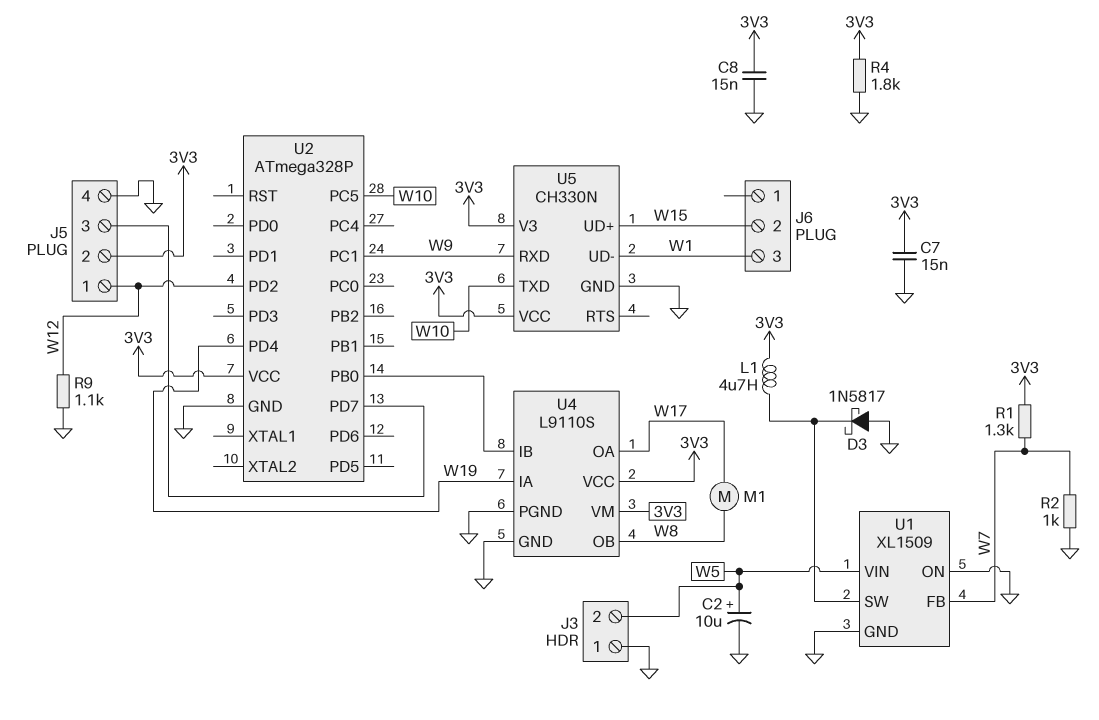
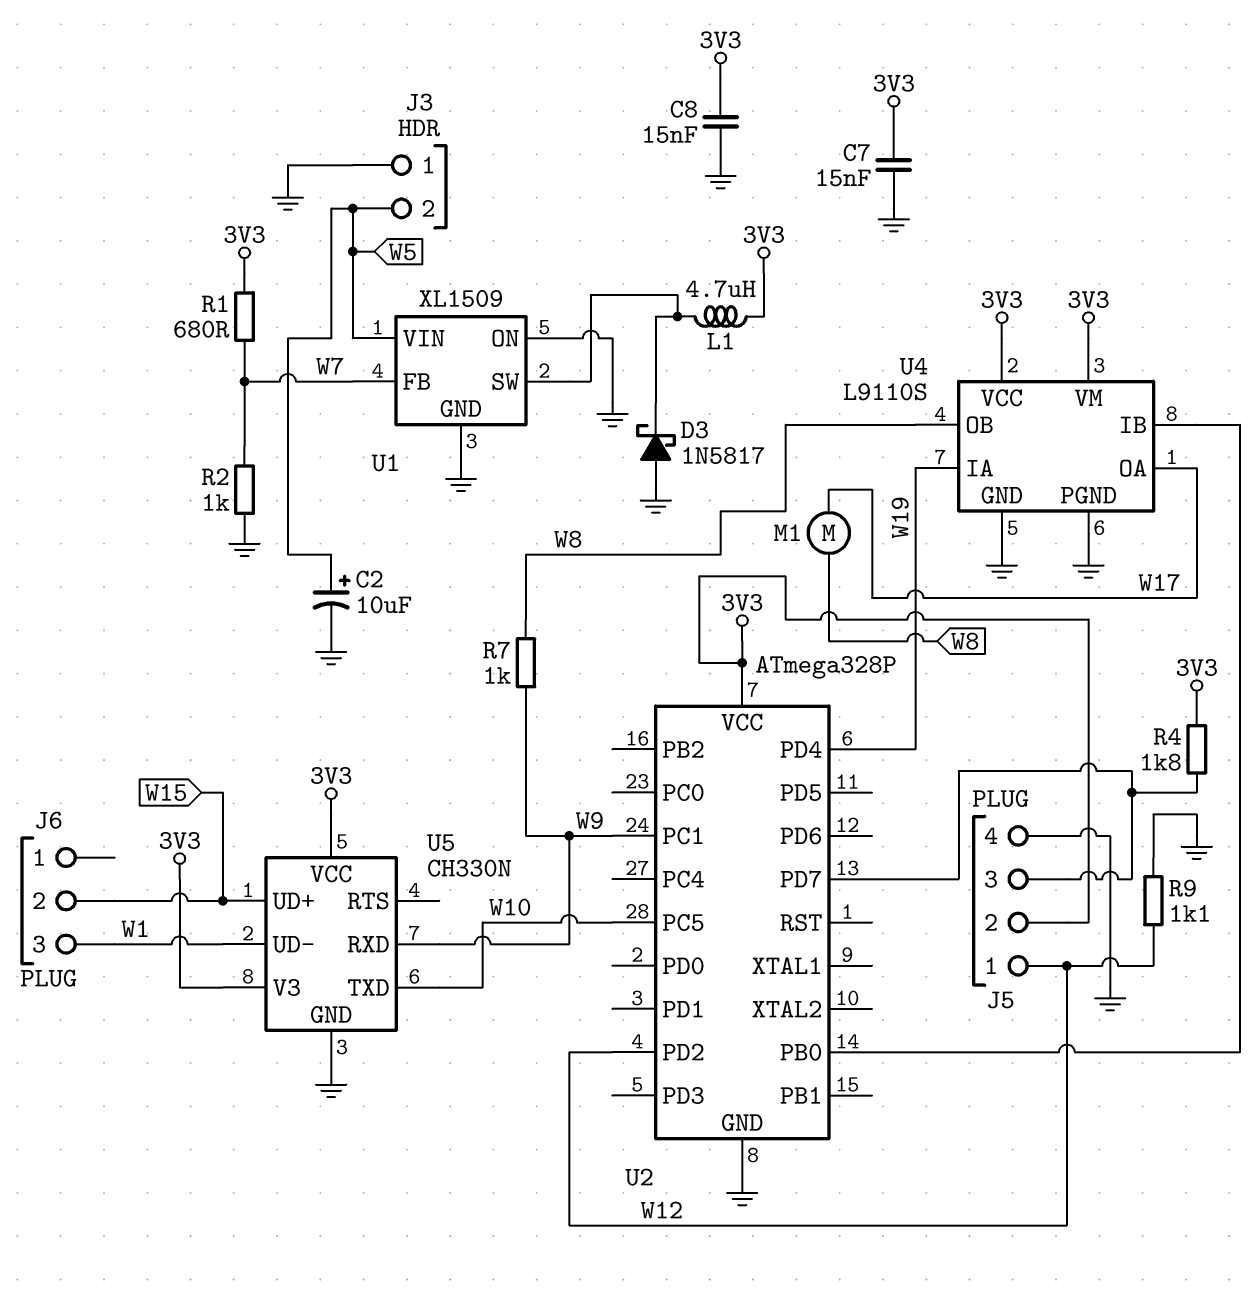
R1: 1.3k (3V3, W7) -> 680 (3V3, W7)
R4: 1.8k (3V3, GND) -> 1.8k (3V3, J5/3)
R7: none -> 1k (W8, W9)

